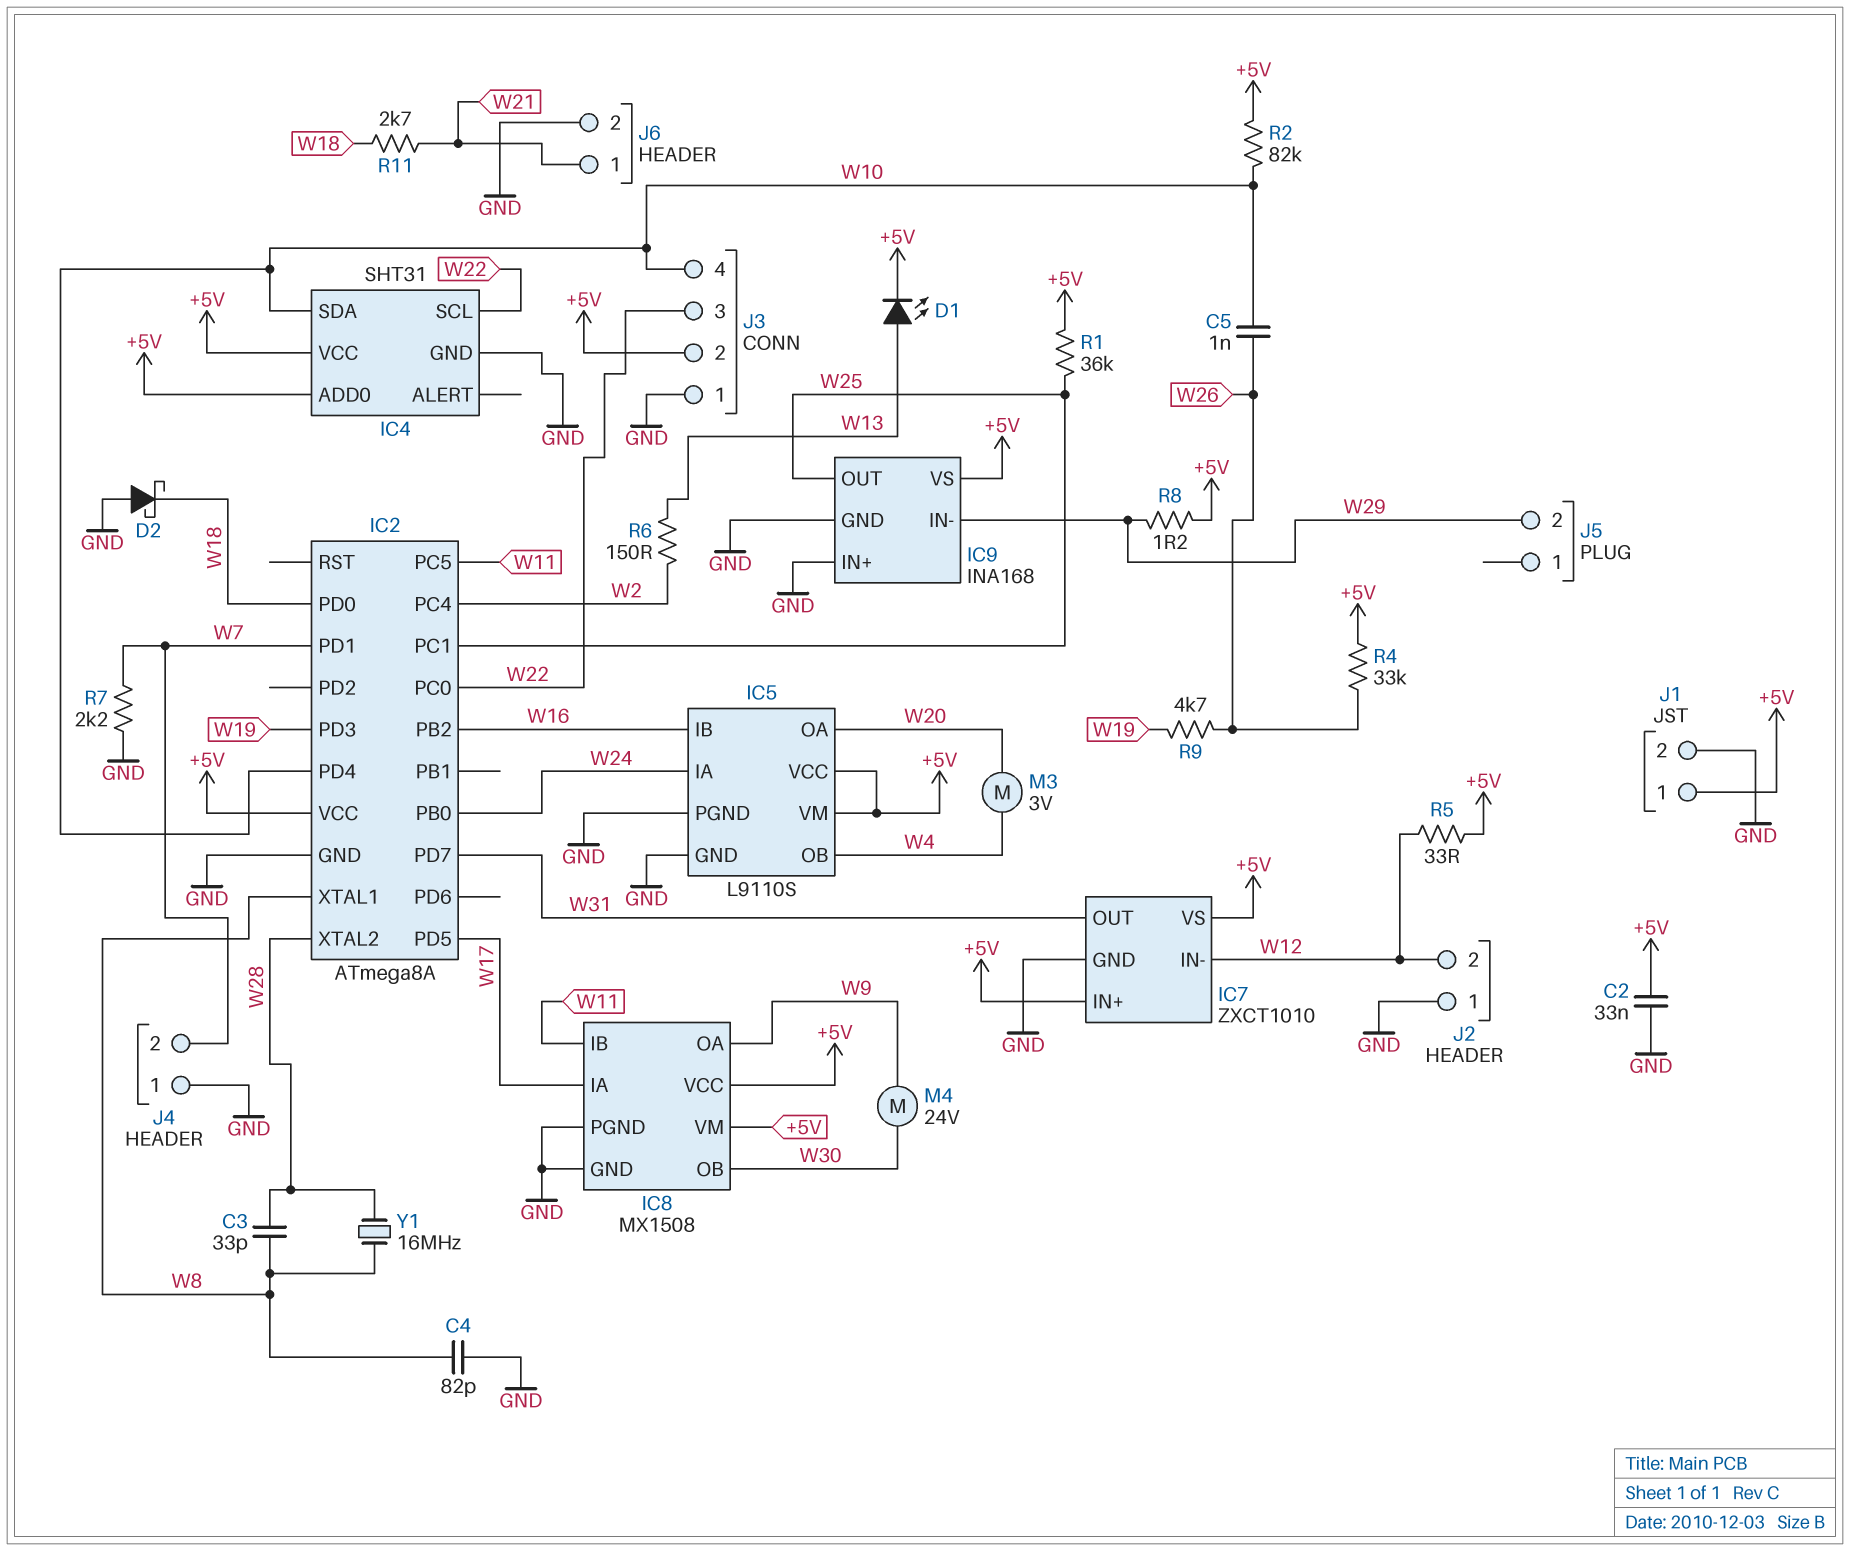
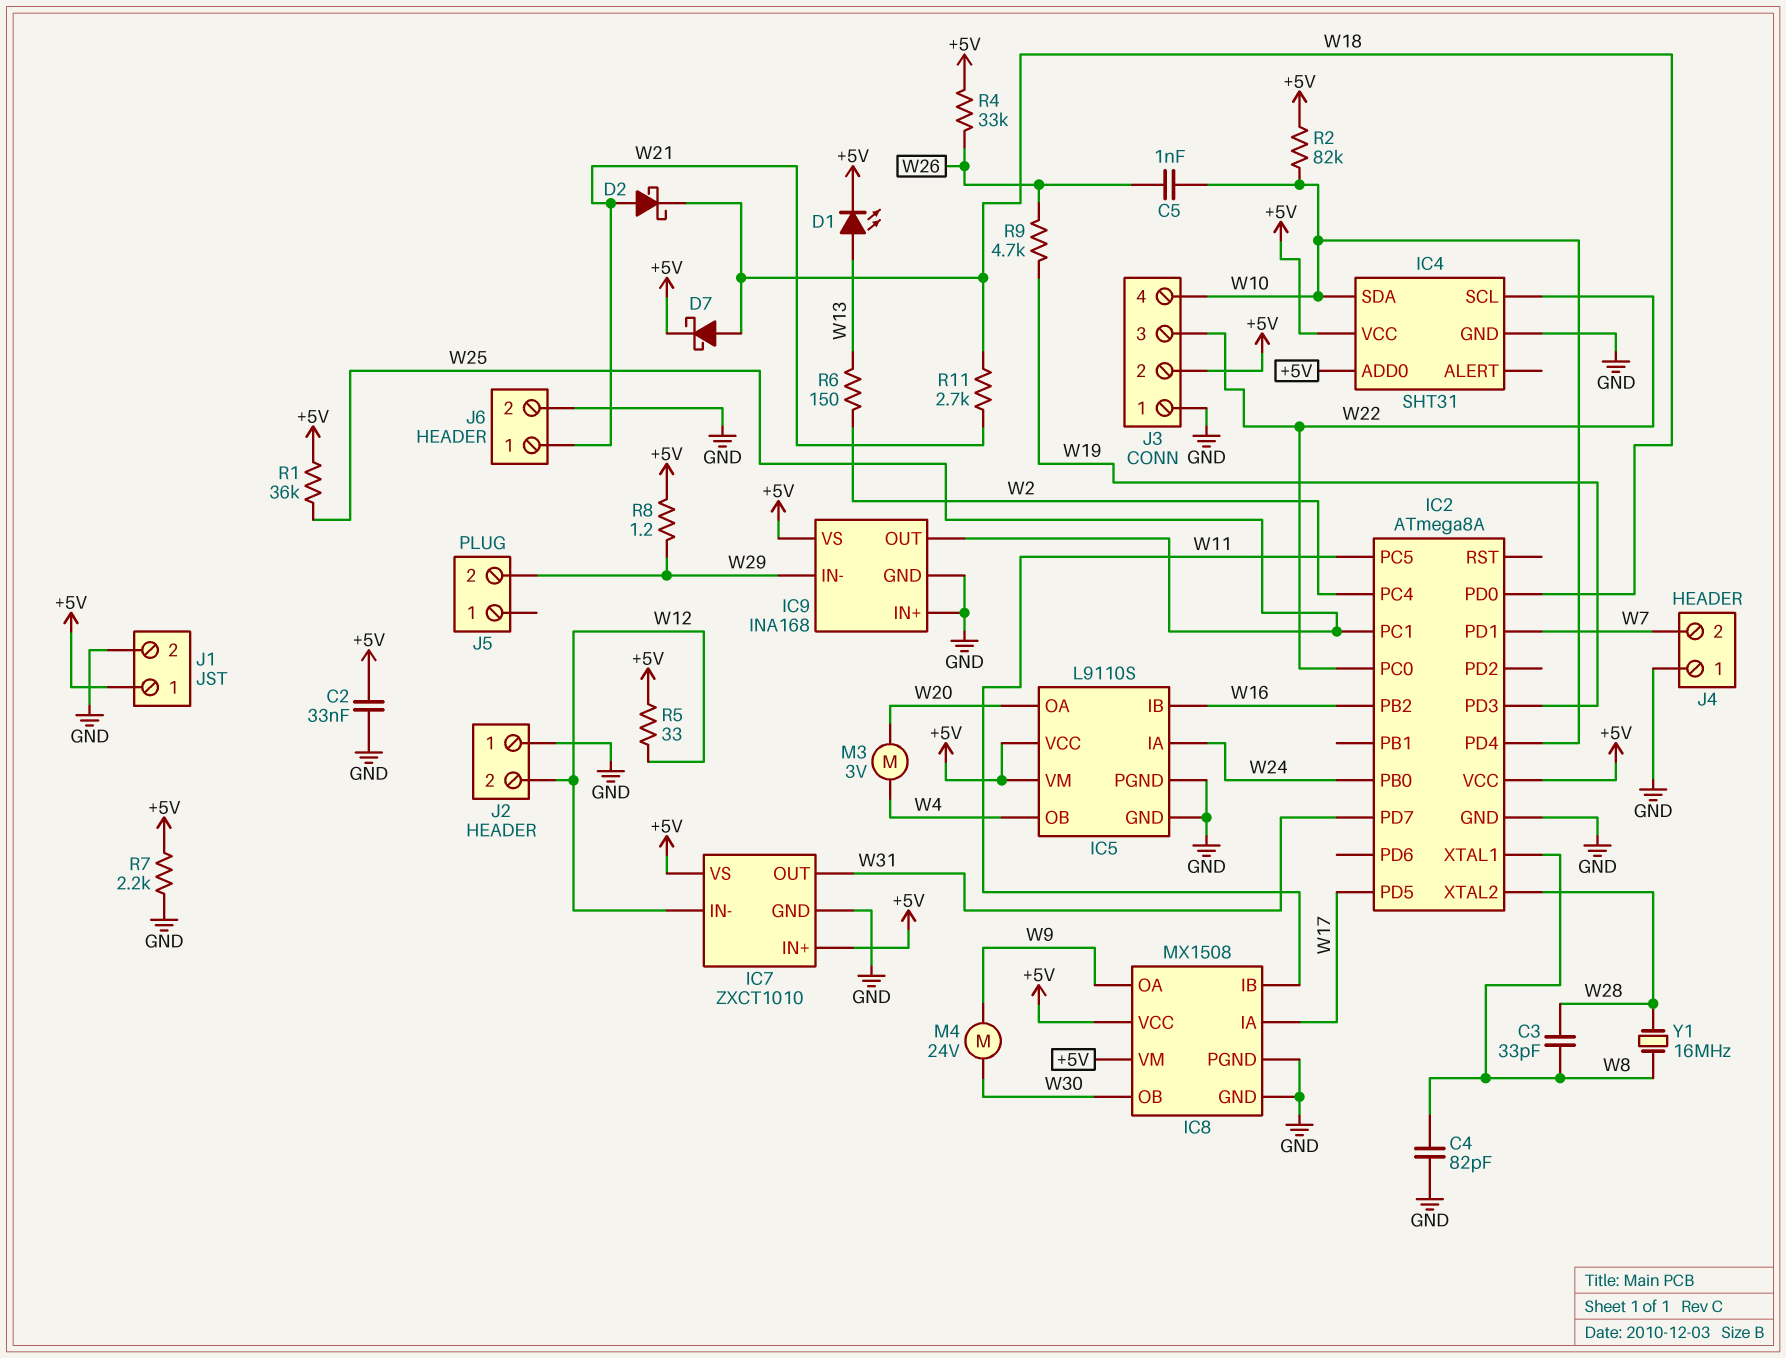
D2: schottky (A GND, K W18) -> schottky (A W21, K W18)
D7: none -> schottky (A W18, K +5V)
R7: 2.2k (GND, W7) -> 2.2k (+5V, GND)

